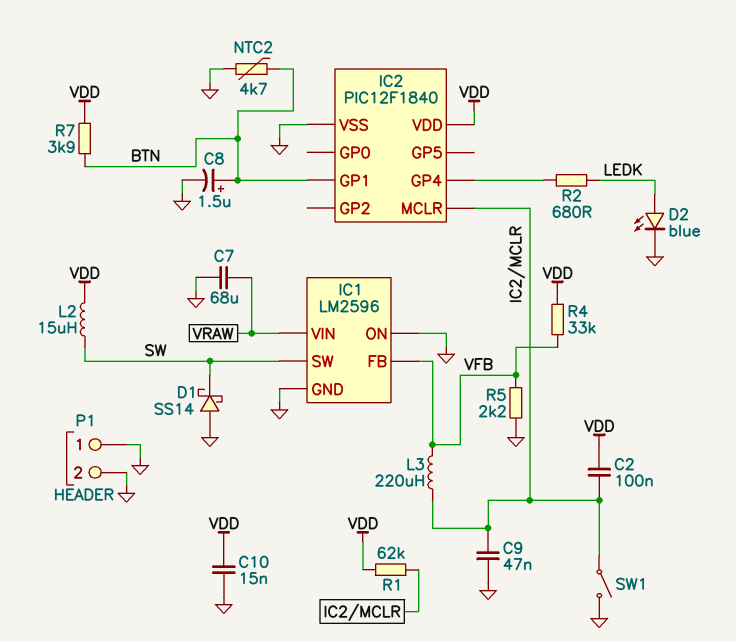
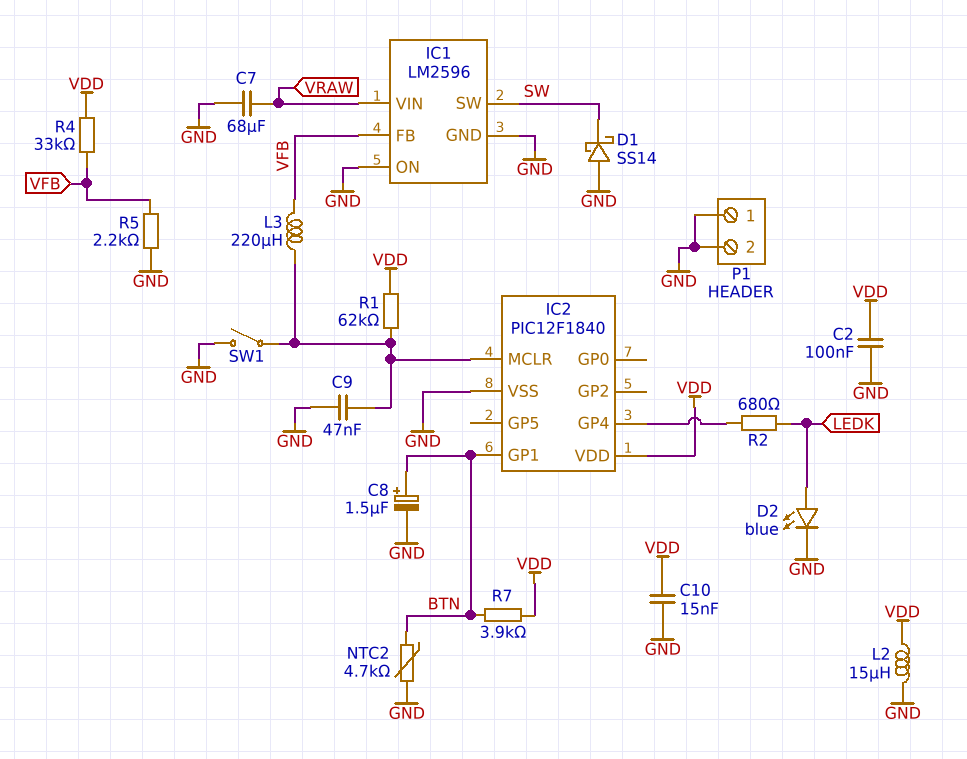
C2: 100nF (IC2/MCLR, VDD) -> 100nF (GND, VDD)
L2: 15uH (SW, VDD) -> 15uH (GND, VDD)

